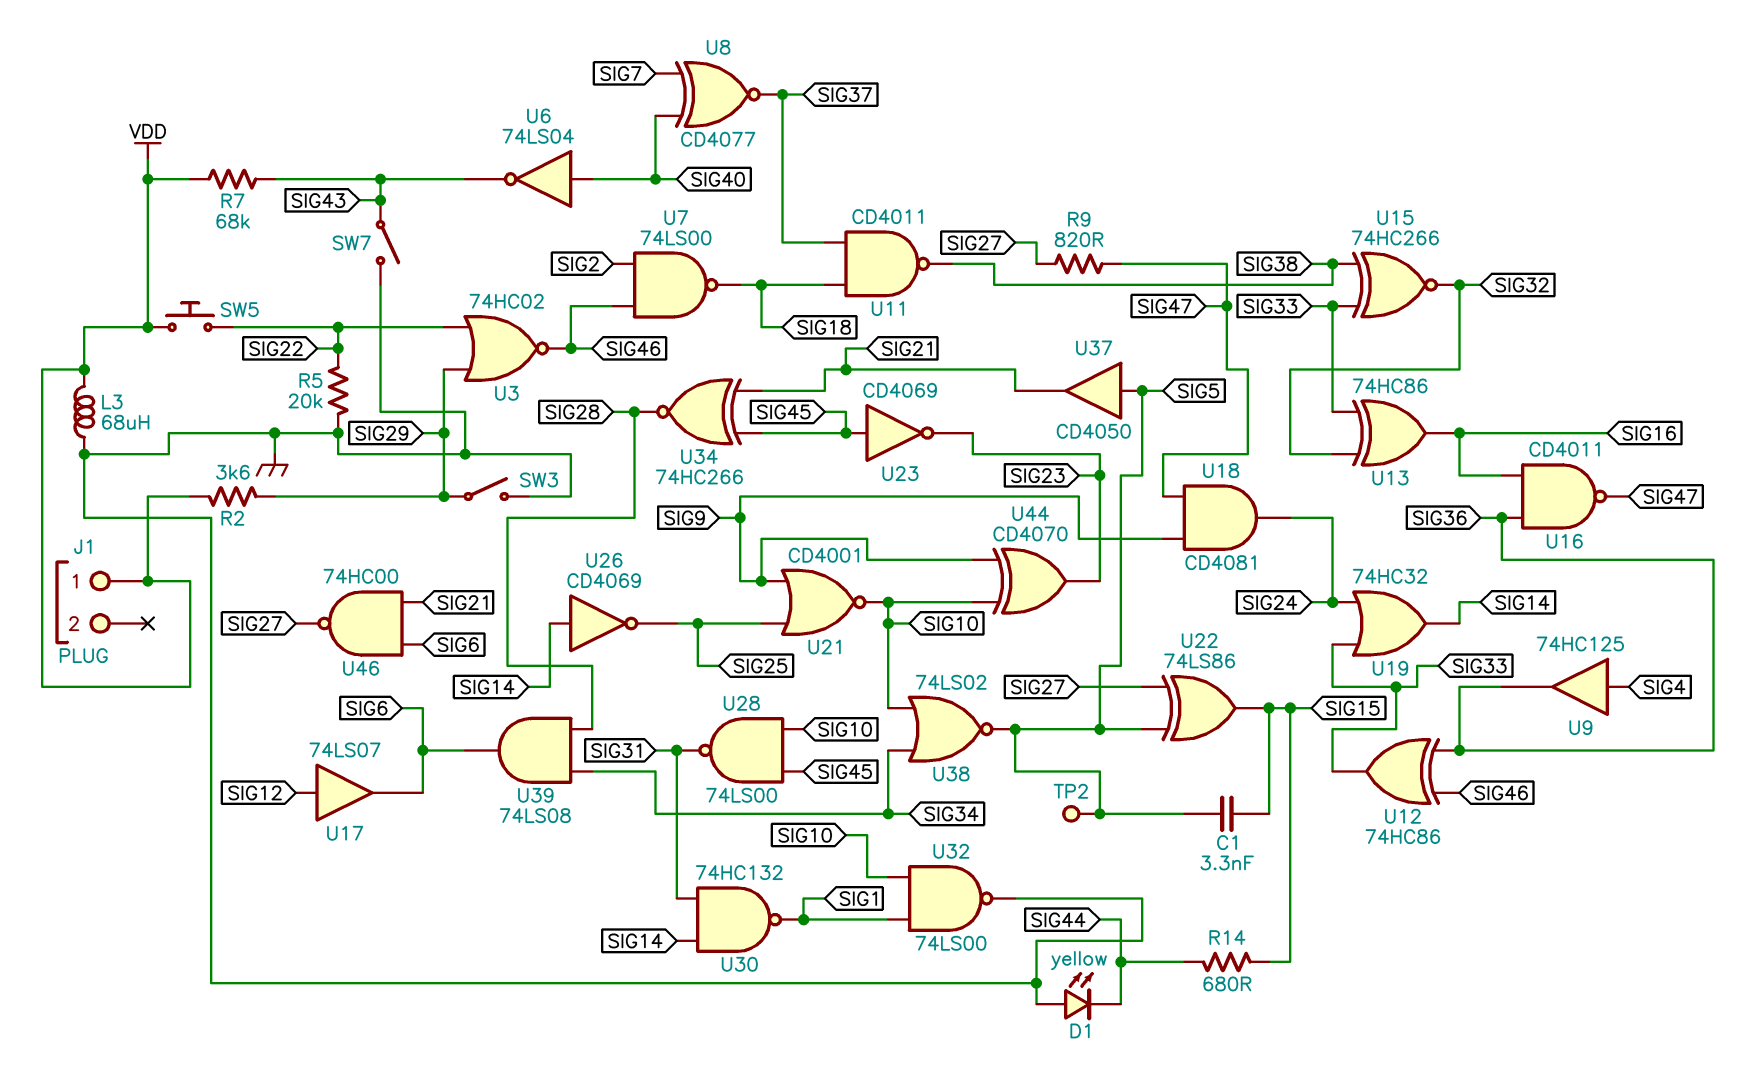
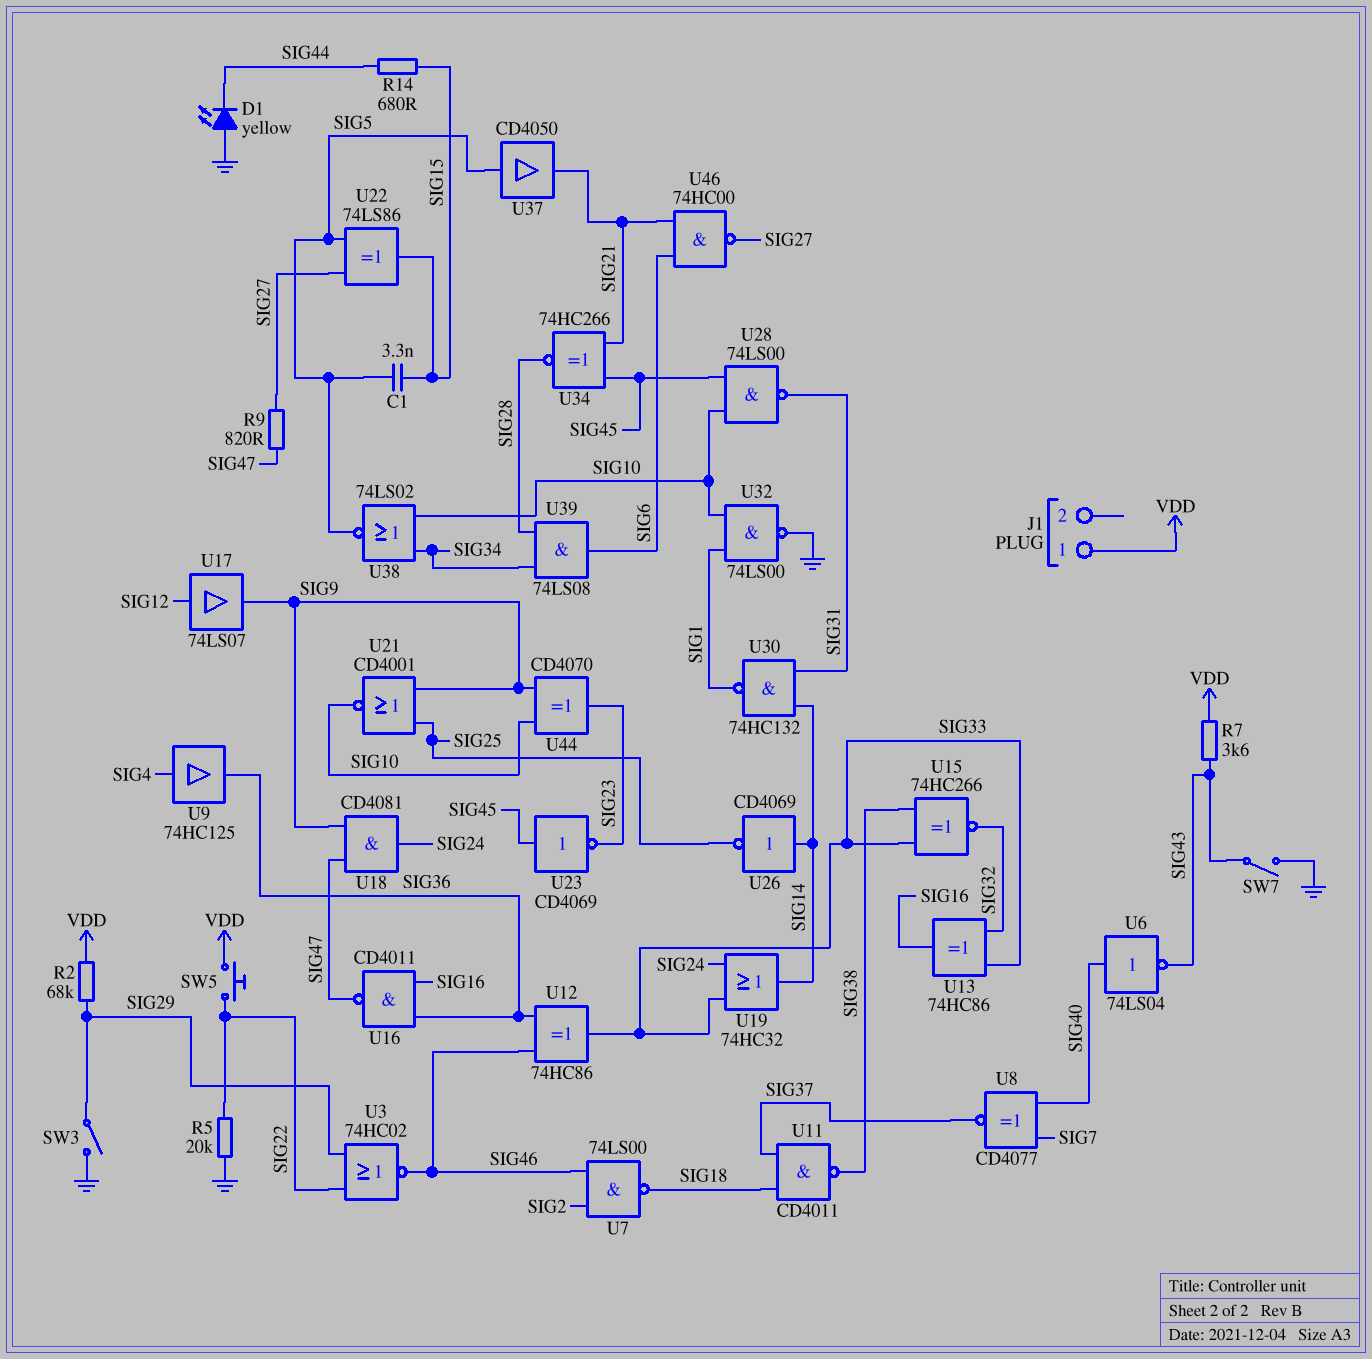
L3: 68uH (GND, VDD) -> none
R2: 3.6k (SIG29, VDD) -> 68k (SIG29, VDD)
R7: 68k (SIG43, VDD) -> 3.6k (SIG43, VDD)
TP2: test point (SIG5) -> none
U17: buffer 74LS07 (in SIG12, out SIG6) -> buffer 74LS07 (in SIG12, out SIG9)

